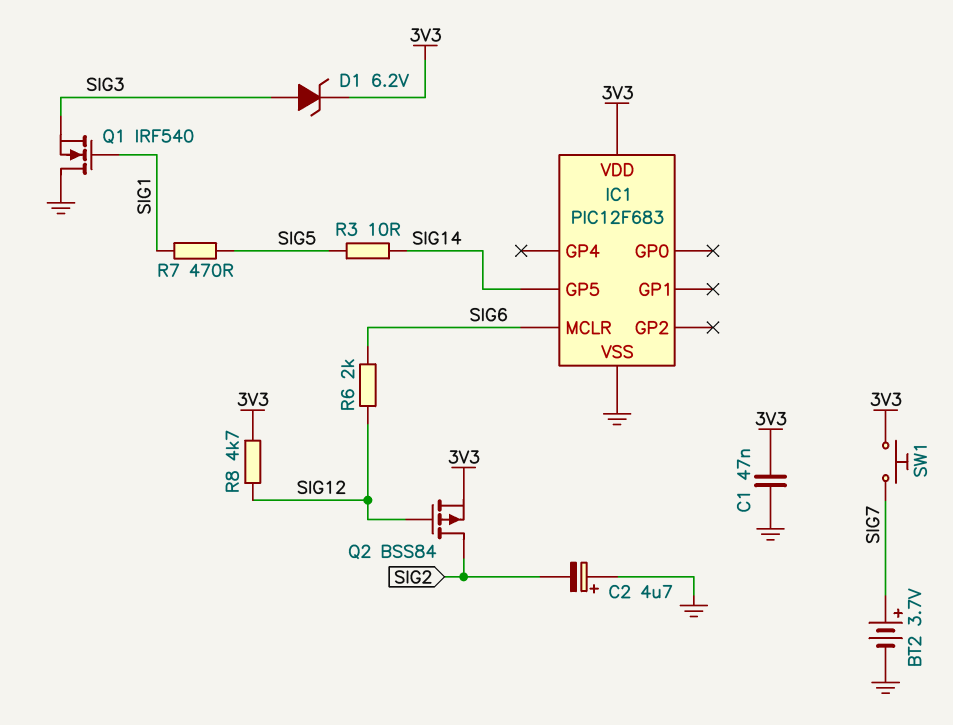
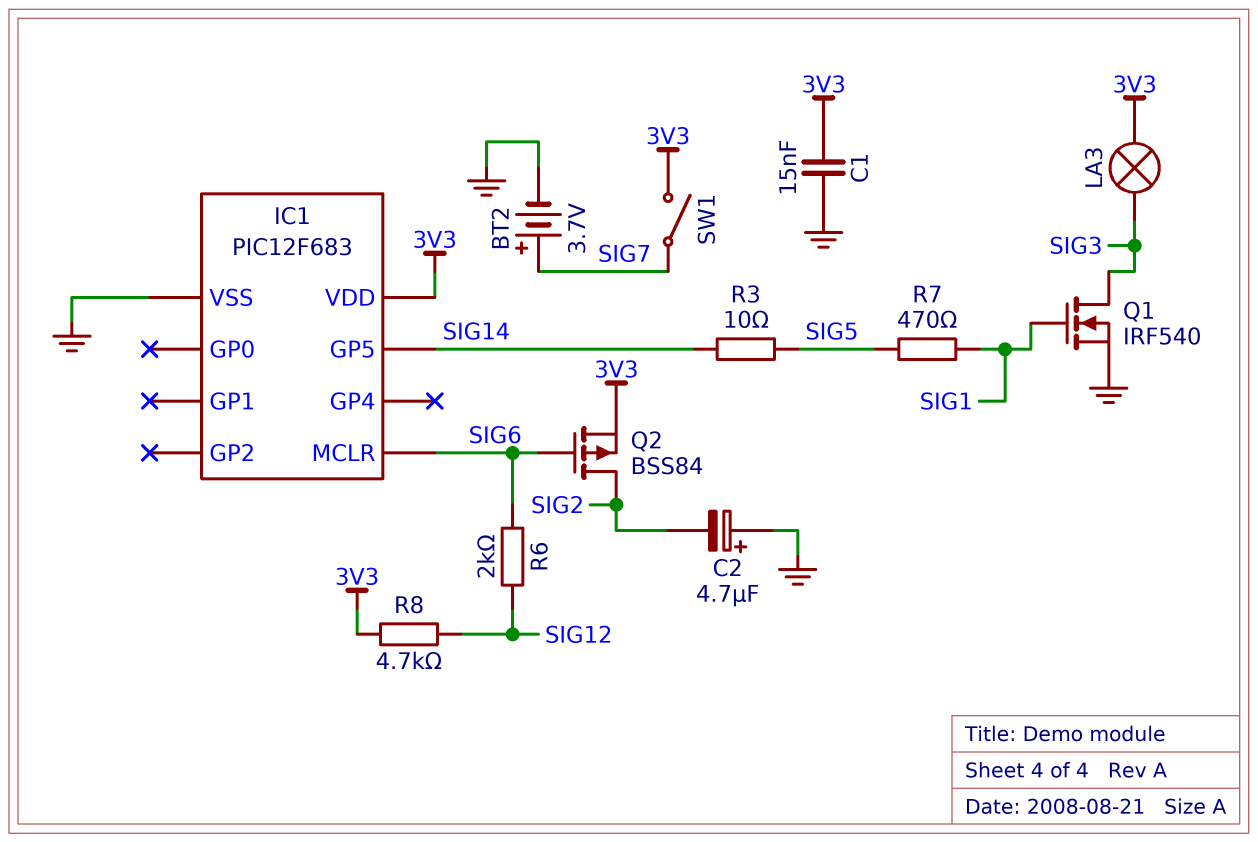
C1: 47nF (3V3, GND) -> 15nF (3V3, GND)
D1: zener 6.2V (A SIG3, K 3V3) -> none
LA3: none -> lamp (3V3, SIG3)
Q1: NMOS IRF540 (G SIG1, D GND, S SIG3) -> NMOS IRF540 (G SIG1, D SIG3, S GND)
Q2: PMOS BSS84 (G SIG12, D SIG2, S 3V3) -> PMOS BSS84 (G SIG6, D SIG2, S 3V3)
SW1: button (3V3, SIG7) -> switch (3V3, SIG7)

